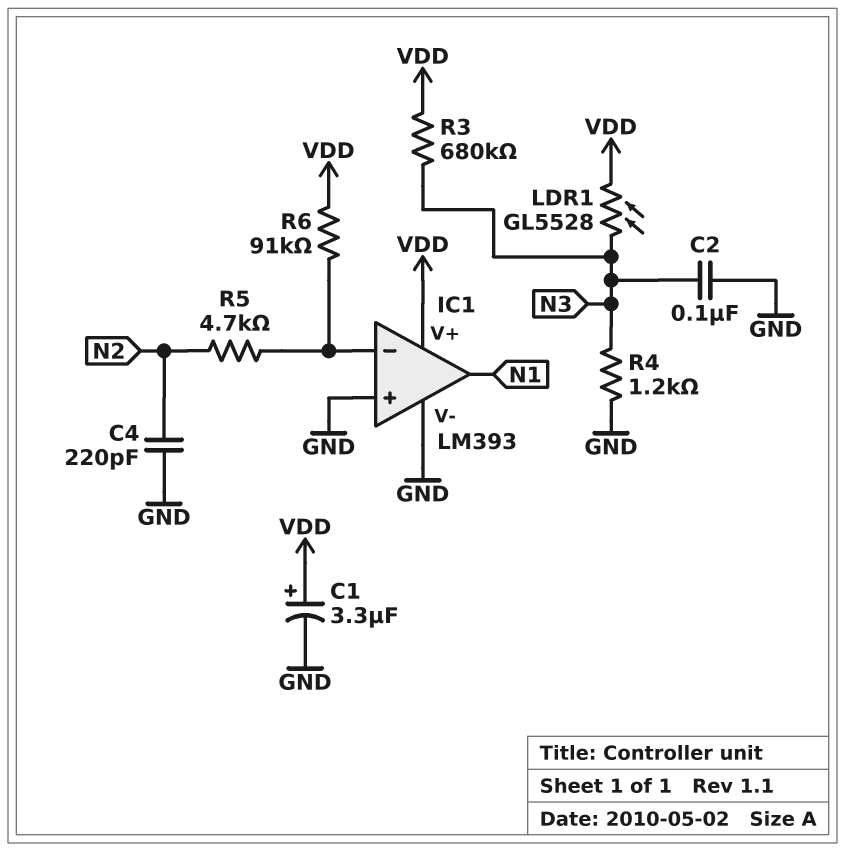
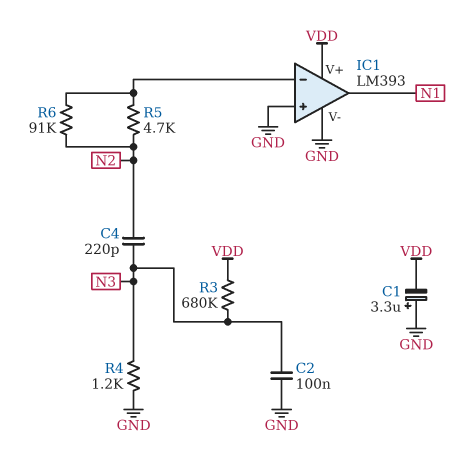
C1: 3.3uF (plus VDD, minus GND) -> 3.3uF (plus GND, minus VDD)
C4: 220pF (GND, N2) -> 220pF (N2, N3)
LDR1: GL5528 (N3, VDD) -> none
R6: 91k (IC1/in-, VDD) -> 91k (IC1/in-, N2)

